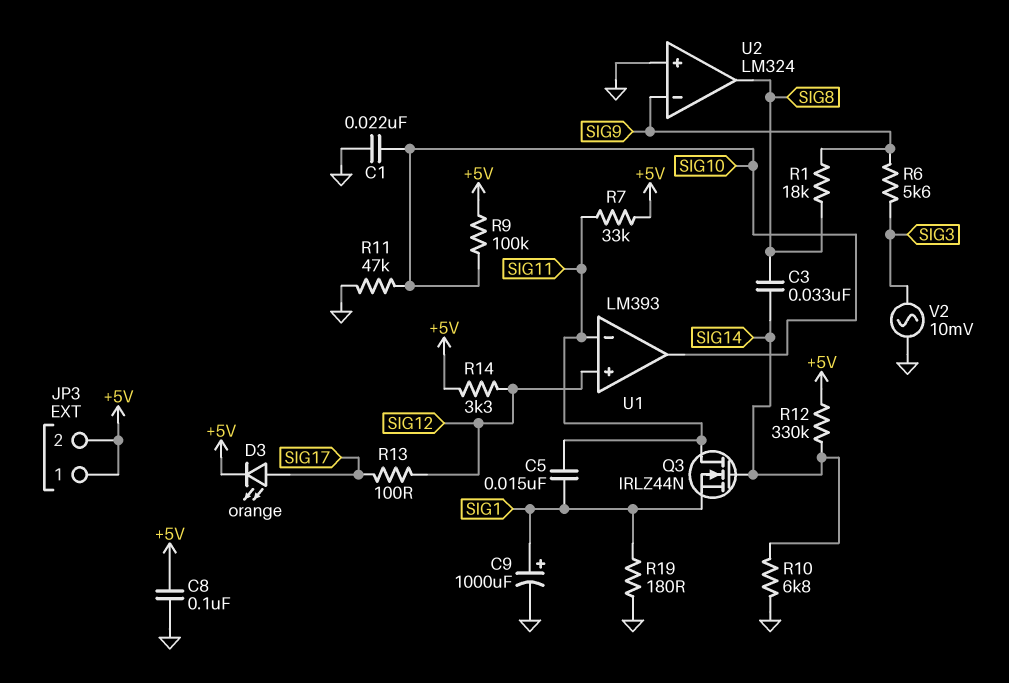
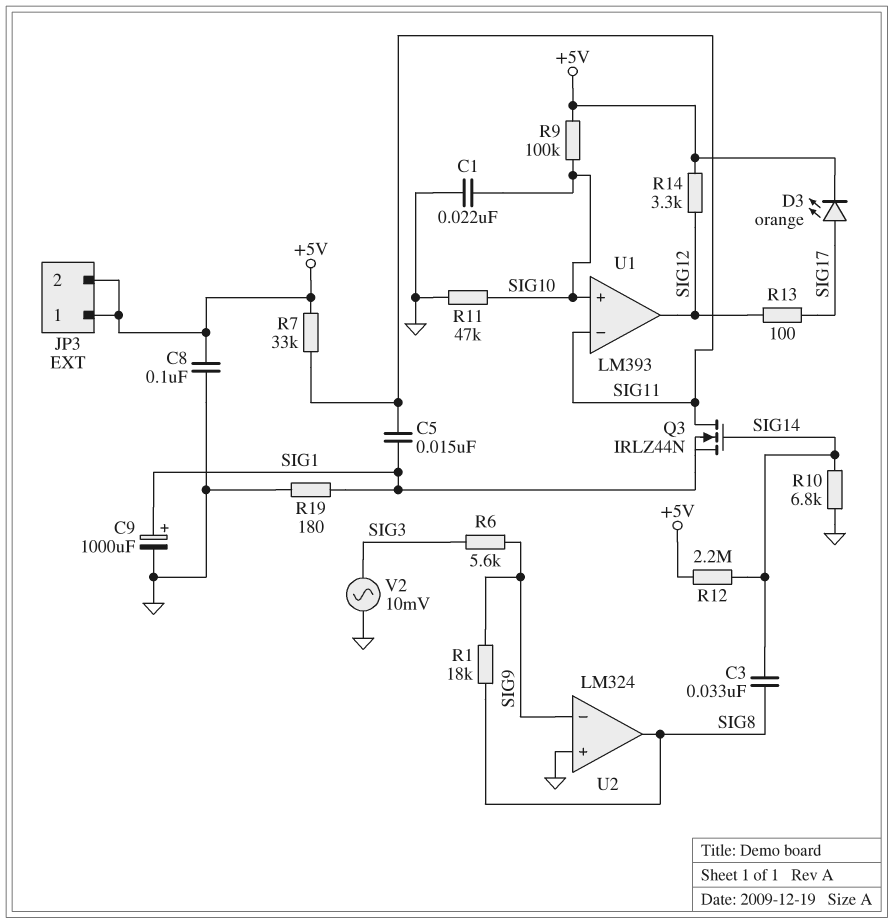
R12: 330k (+5V, SIG14) -> 2.2M (+5V, SIG14)
U1 pin in+: SIG12 -> SIG10
U1 pin out: SIG10 -> SIG12

